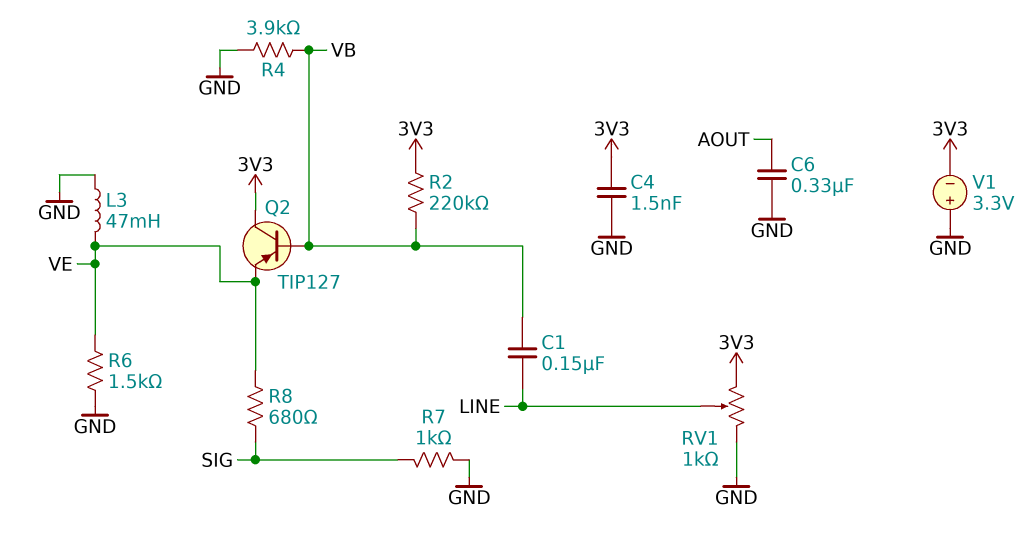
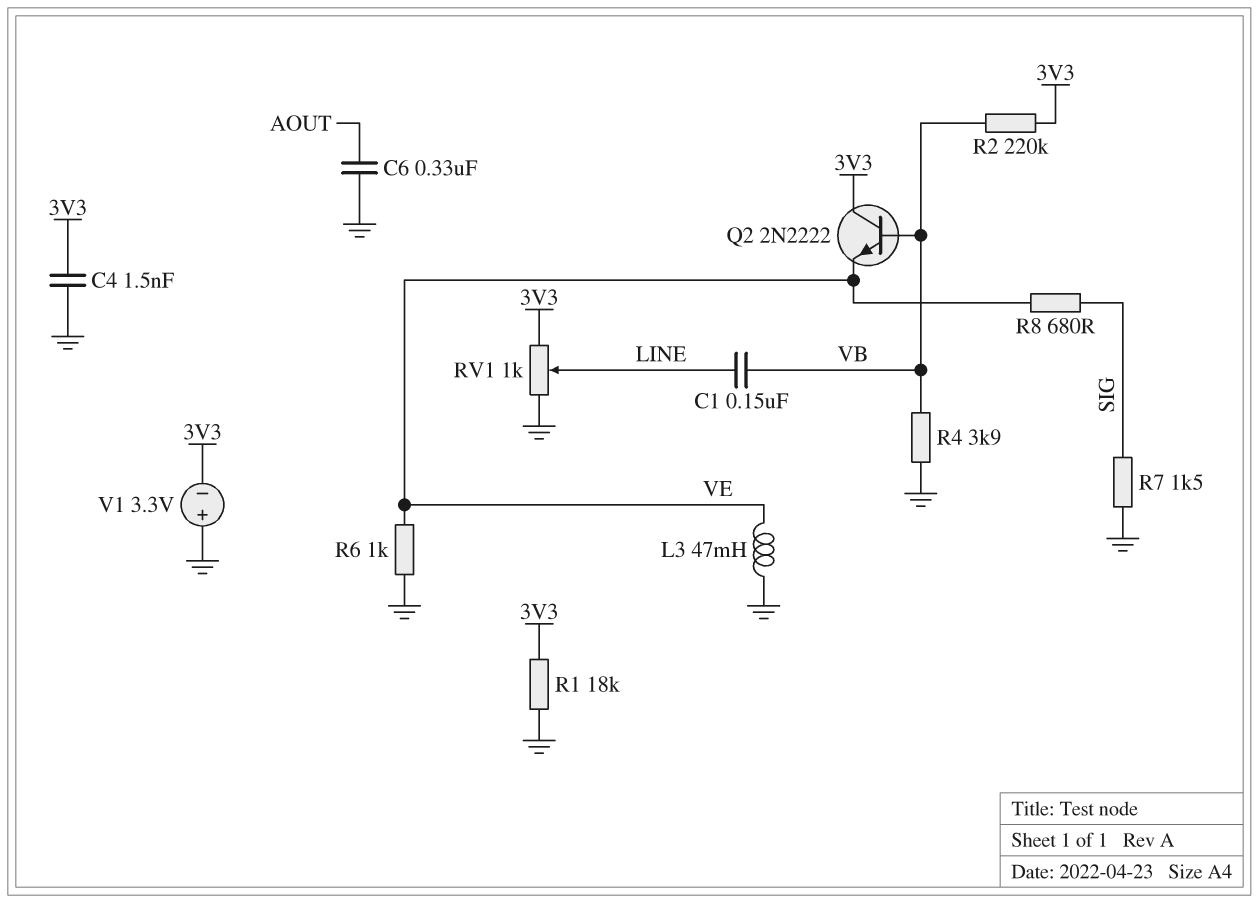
Q2: PNP TIP127 (B VB, C 3V3, E VE) -> NPN 2N2222 (B VB, C 3V3, E VE)
R1: none -> 18k (3V3, GND)
R6: 1.5k (GND, VE) -> 1k (GND, VE)
R7: 1k (GND, SIG) -> 1.5k (GND, SIG)

